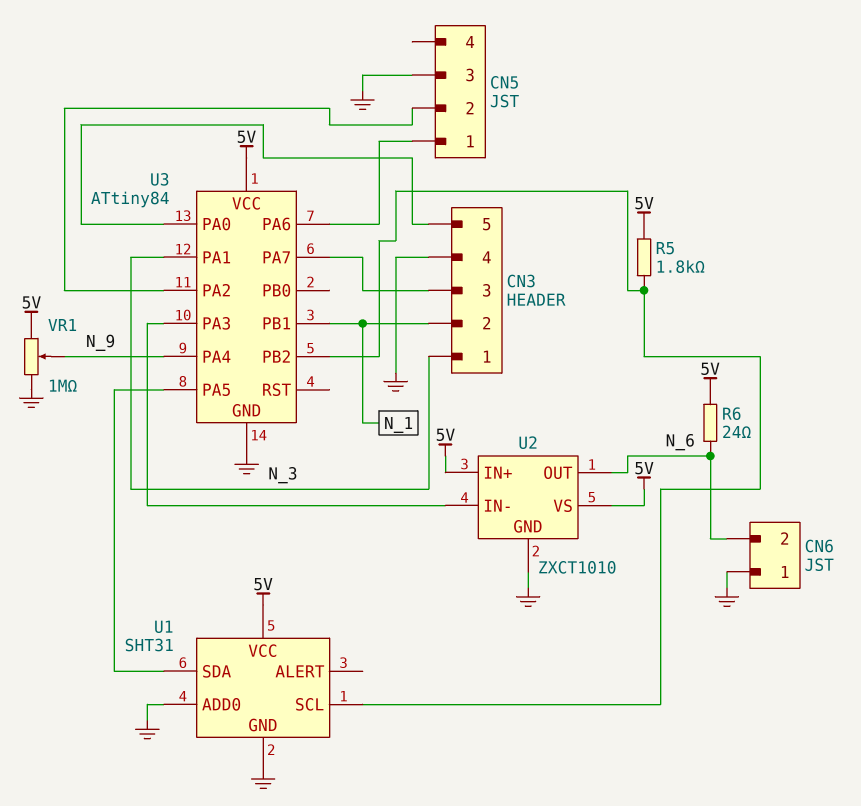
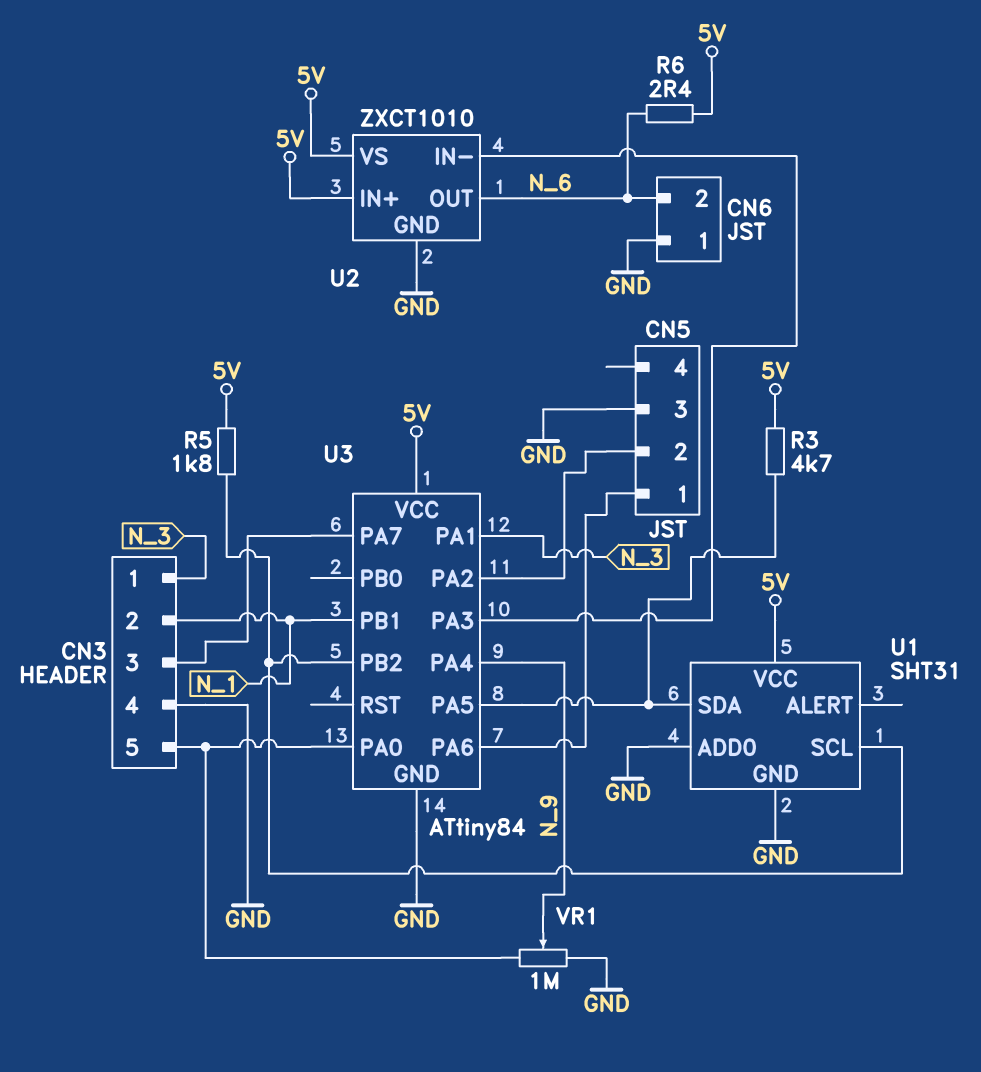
R3: none -> 4.7k (5V, U1/SDA)
R6: 24 (5V, N_6) -> 2.4 (5V, N_6)
VR1: 1M (5V, GND, wiper N_9) -> 1M (CN3/5, GND, wiper N_9)

